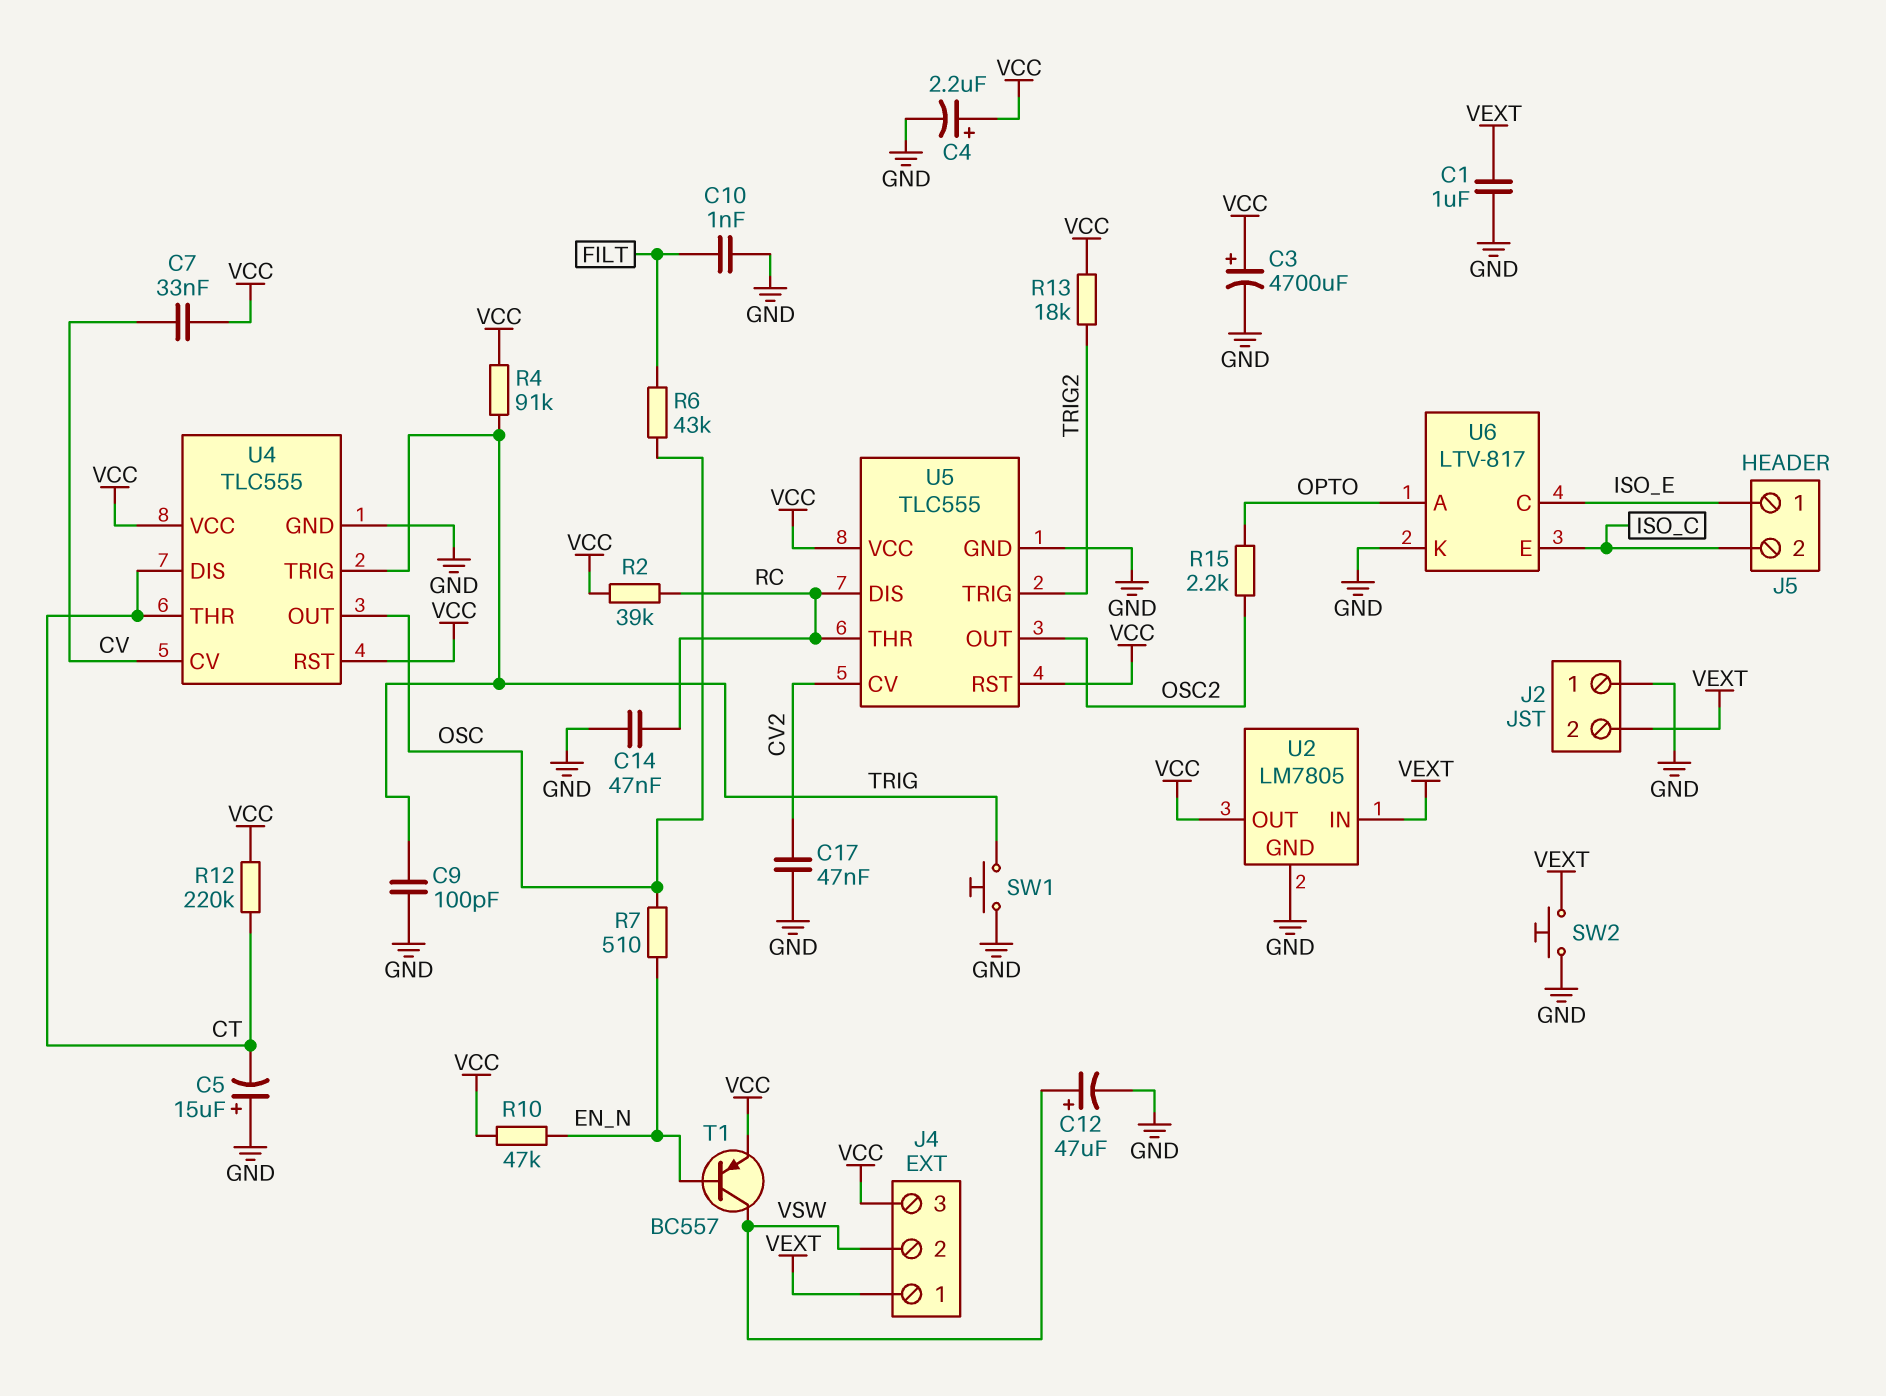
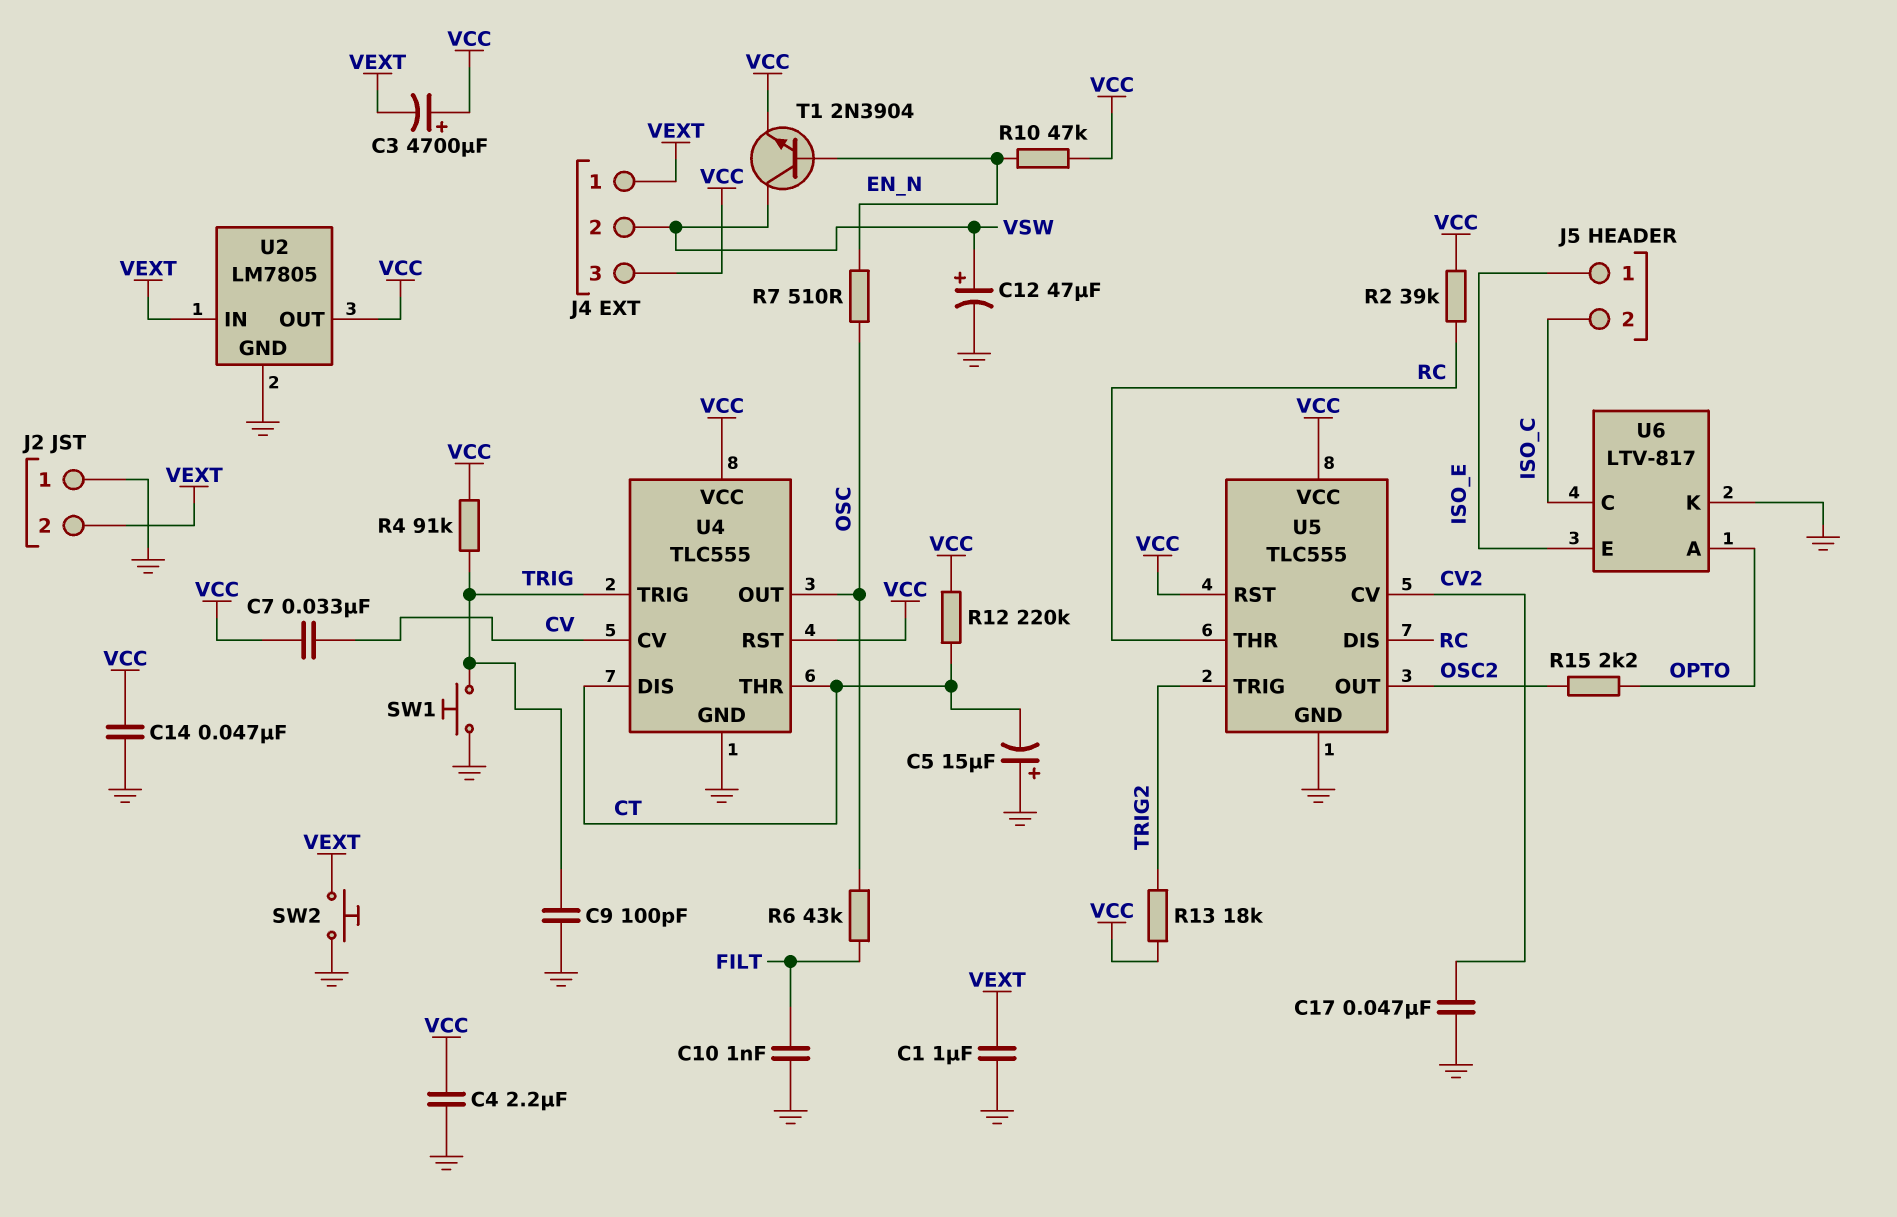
C3: 4700uF (plus VCC, minus GND) -> 4700uF (plus VCC, minus VEXT)
C4: 2.2uF (plus VCC, minus GND) -> 2.2uF (GND, VCC)
C14: 47nF (GND, RC) -> 47nF (GND, VCC)
T1: PNP BC557 (B EN_N, C VSW, E VCC) -> NPN 2N3904 (B EN_N, C VSW, E VCC)
U6 pin C: ISO_E -> ISO_C
U6 pin E: ISO_C -> ISO_E

